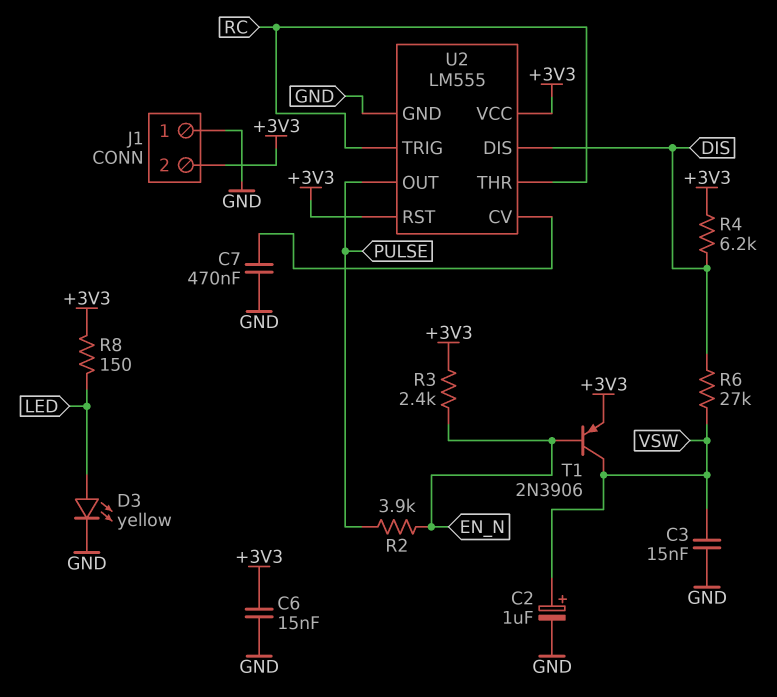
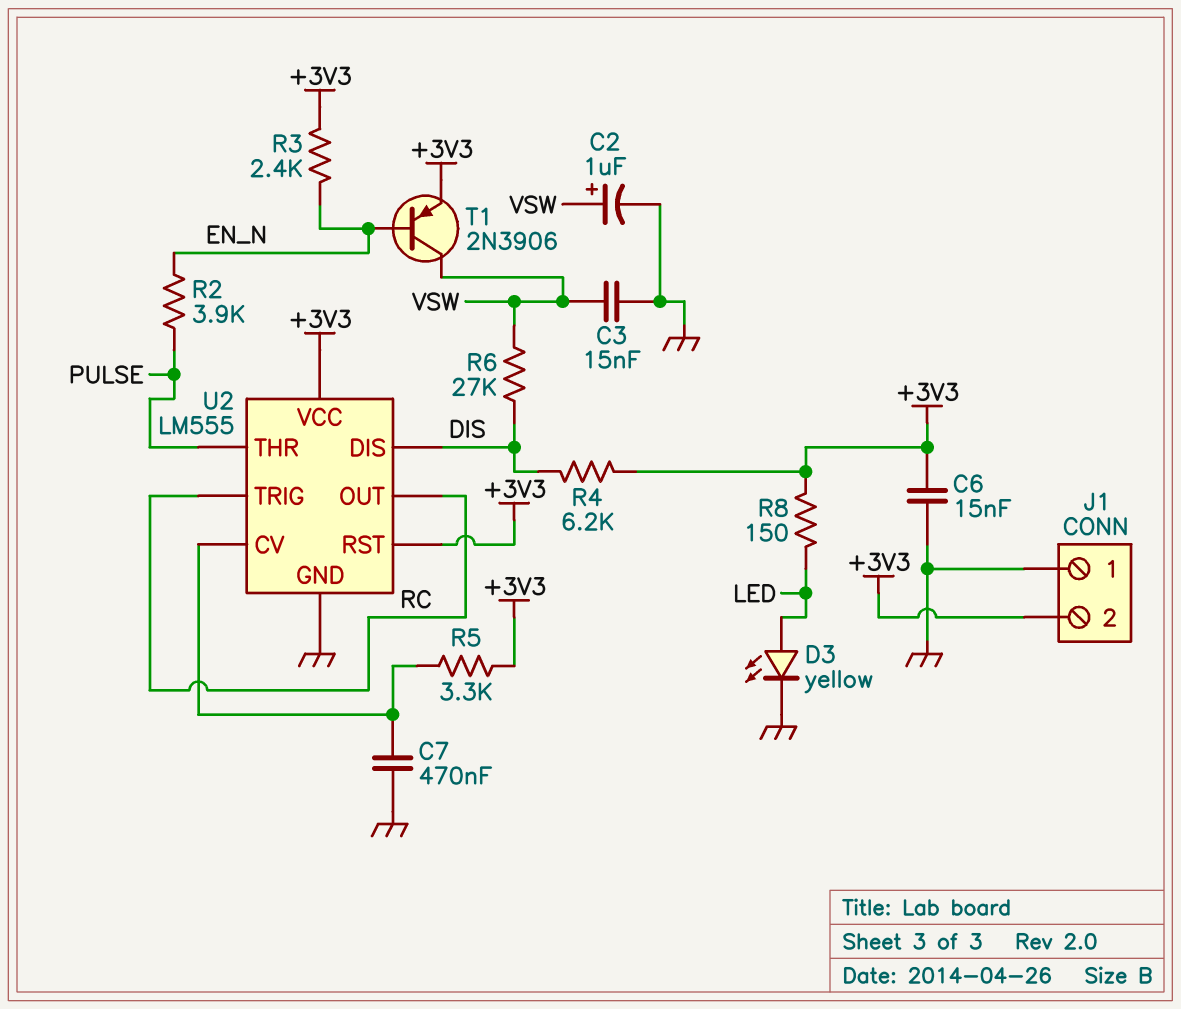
R5: none -> 3.3k (+3V3, U2/CV)
U2 pin OUT: PULSE -> RC
U2 pin THR: RC -> PULSE

